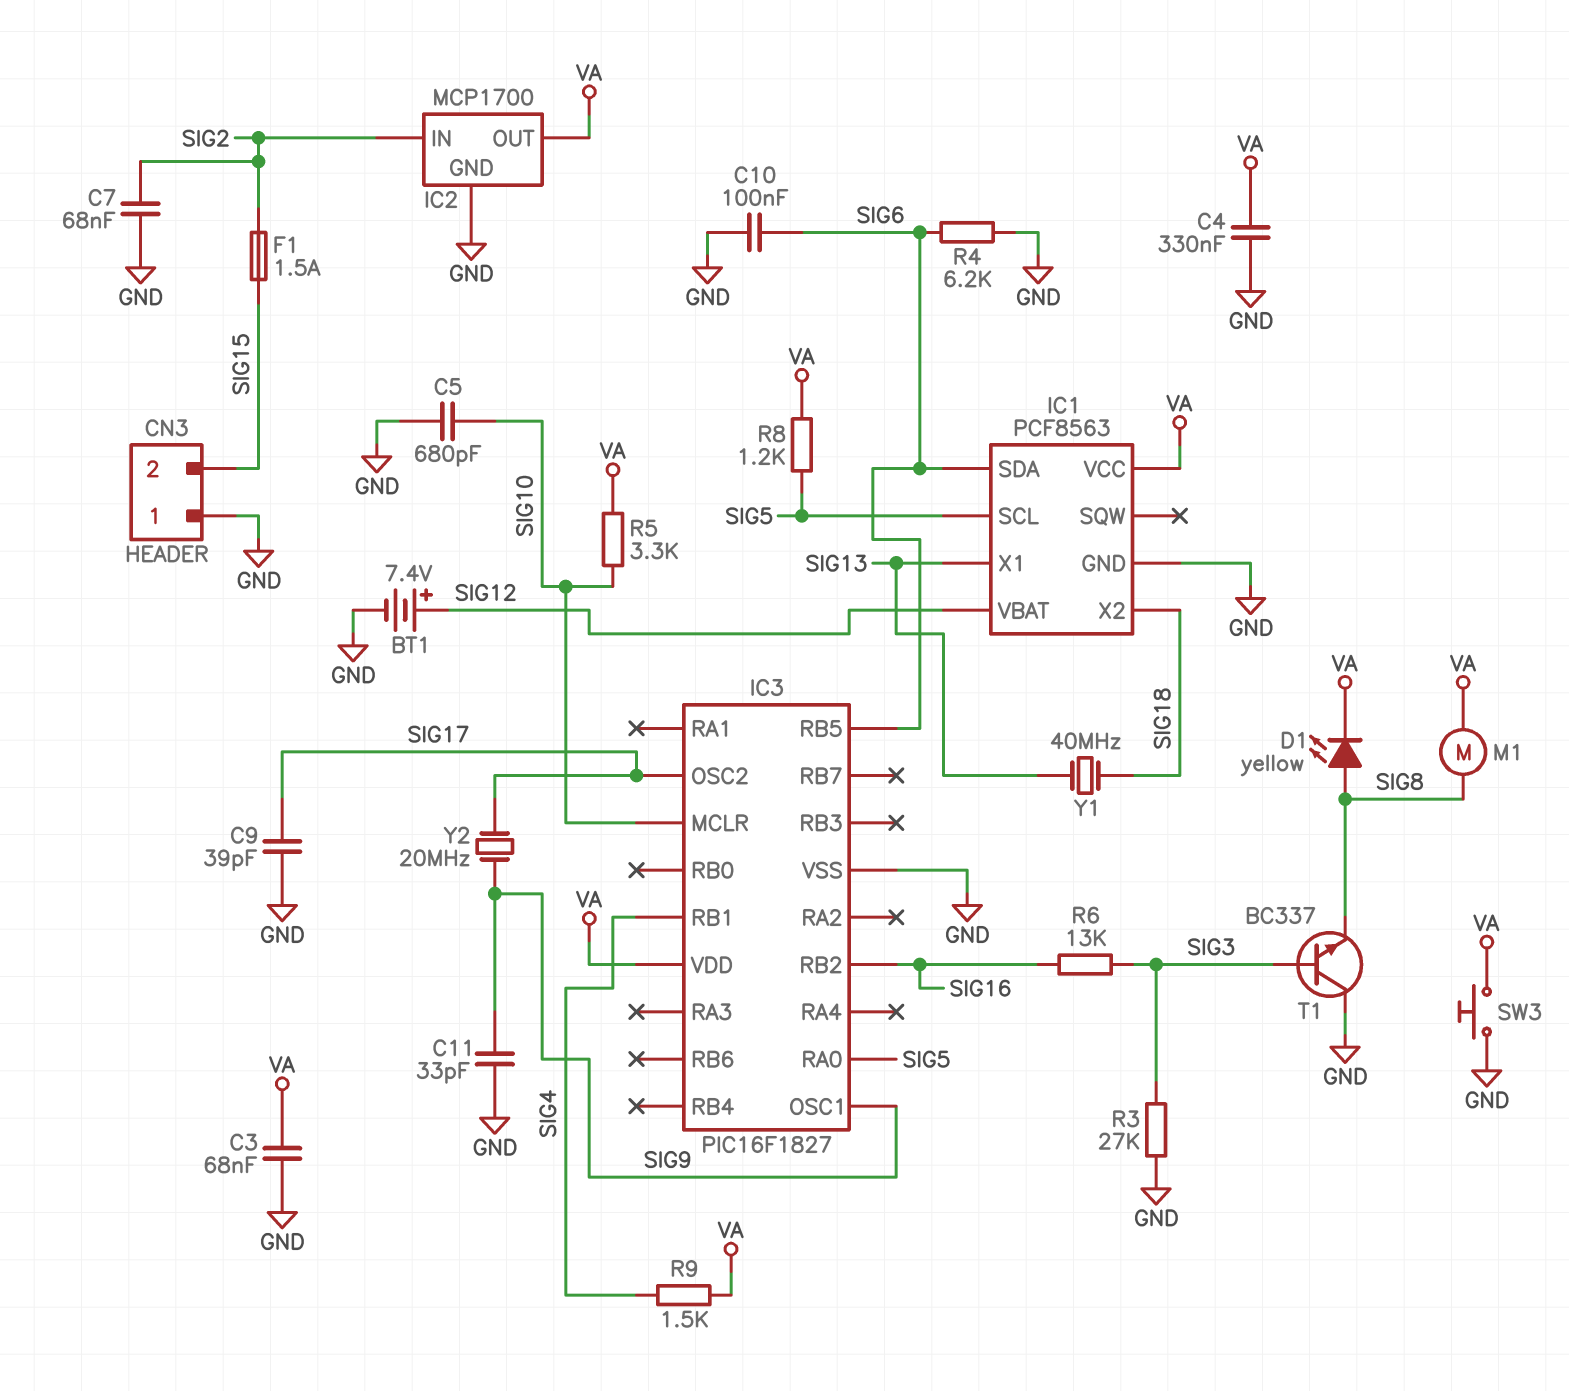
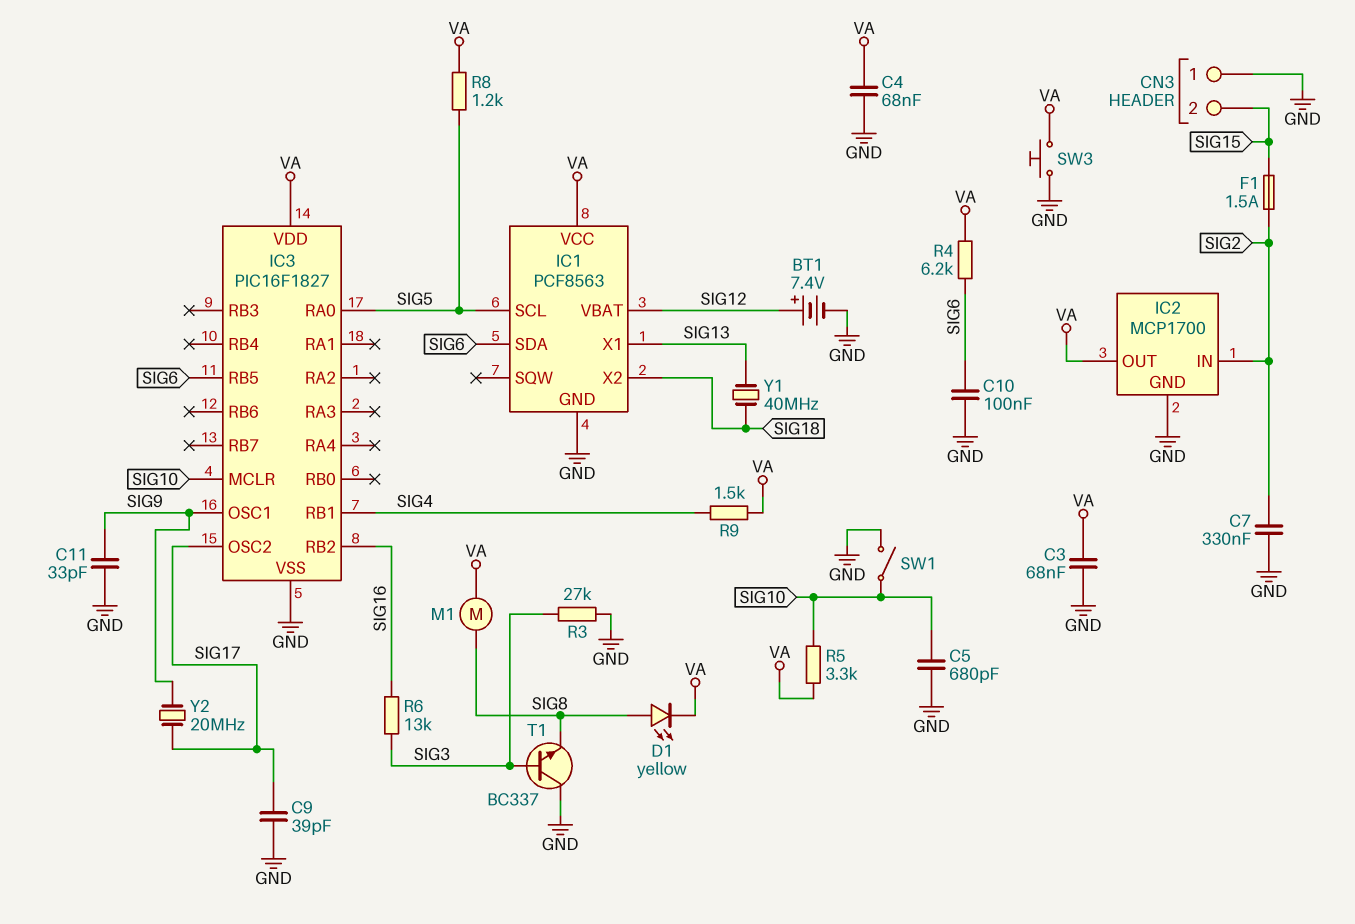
C4: 330nF (GND, VA) -> 68nF (GND, VA)
C7: 68nF (GND, SIG2) -> 330nF (GND, SIG2)
R4: 6.2k (GND, SIG6) -> 6.2k (SIG6, VA)
SW1: none -> switch (GND, SIG10)

